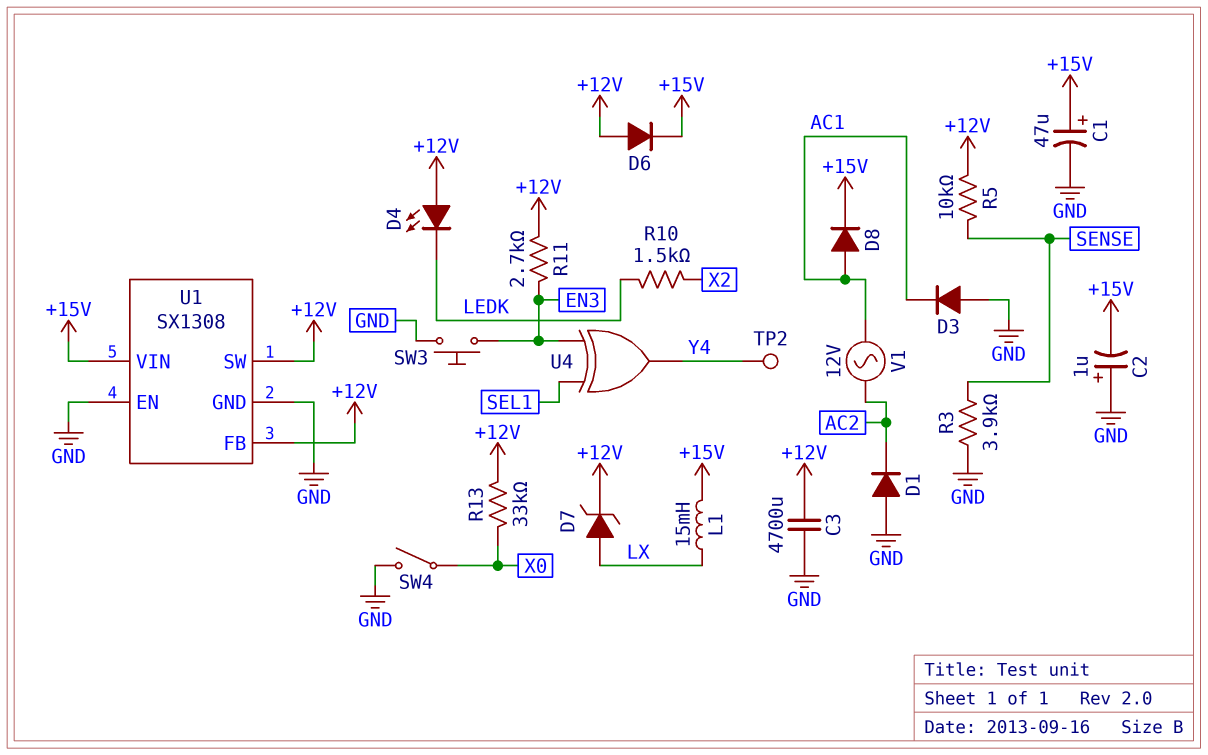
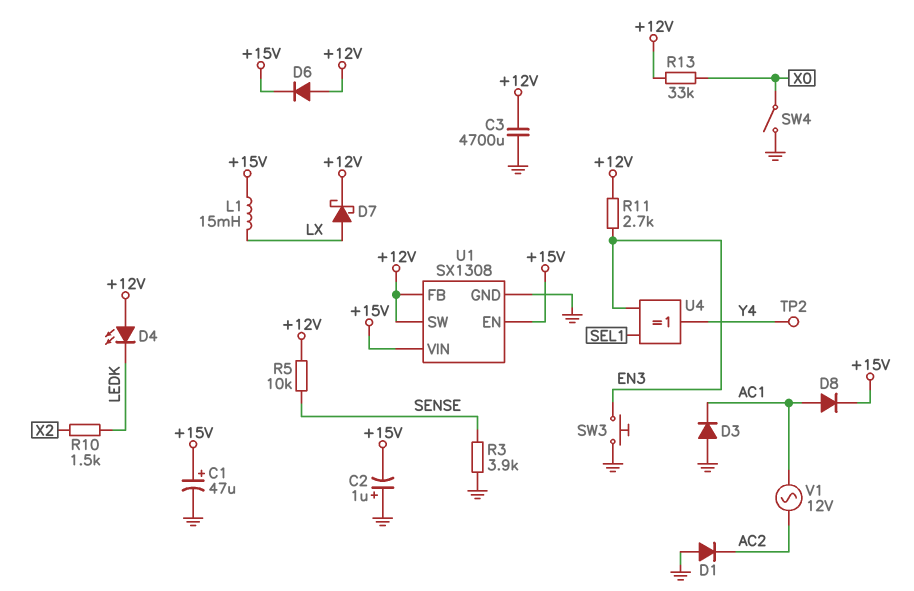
D7: zener (A LX, K +12V) -> schottky (A LX, K +12V)
U1 pin EN: GND -> +15V

